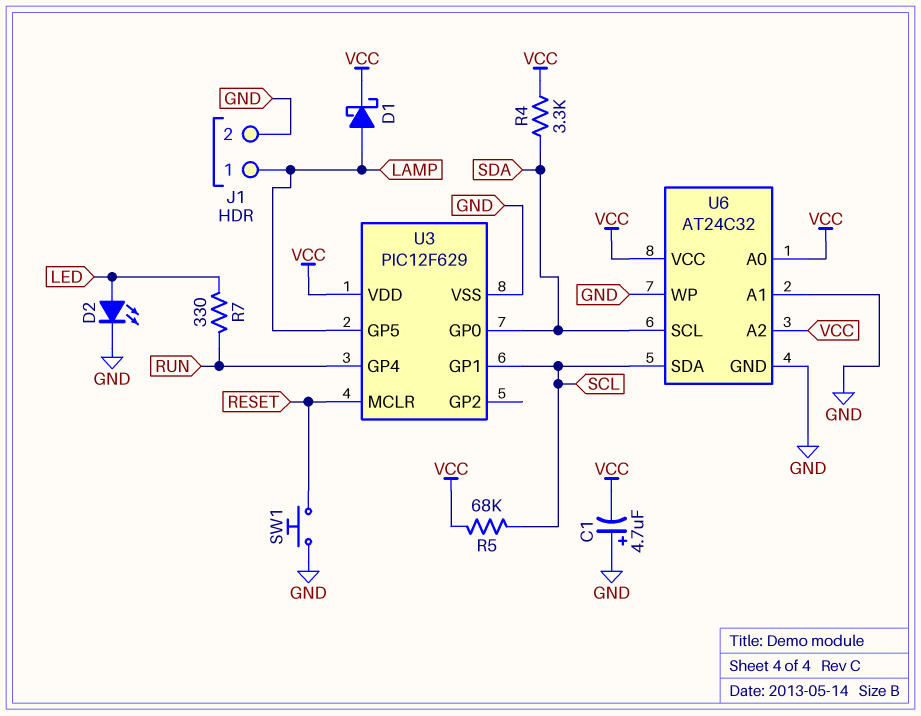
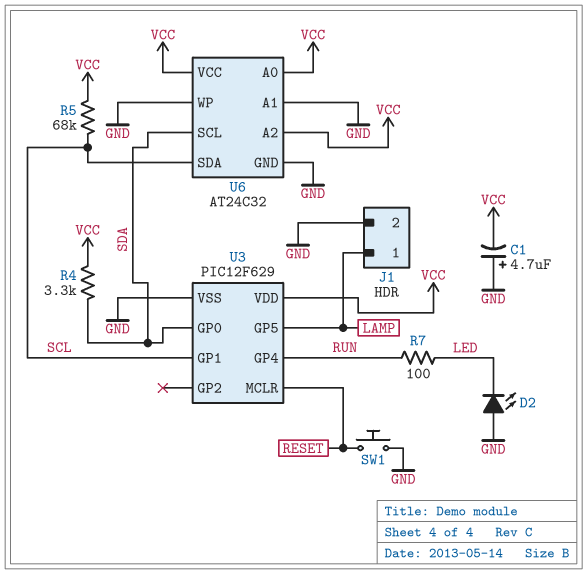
D1: schottky (A LAMP, K VCC) -> none
D2: LED (A LED, K GND) -> LED (A GND, K LED)
R7: 330 (LED, RUN) -> 100 (LED, RUN)

